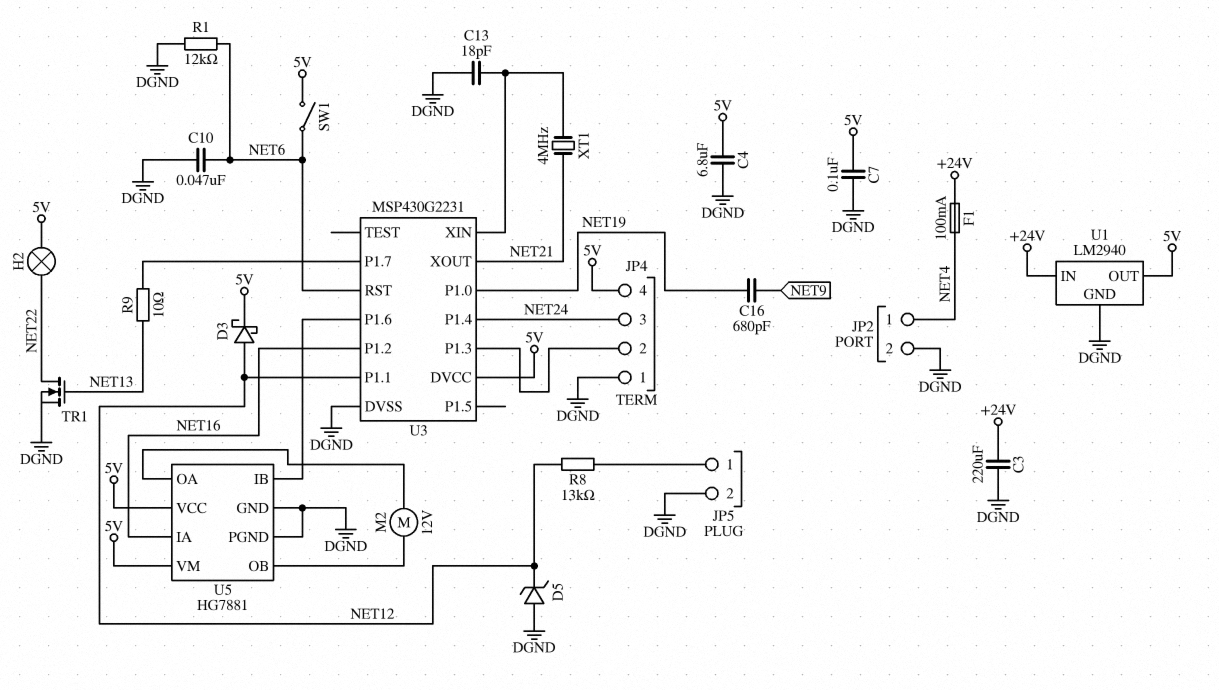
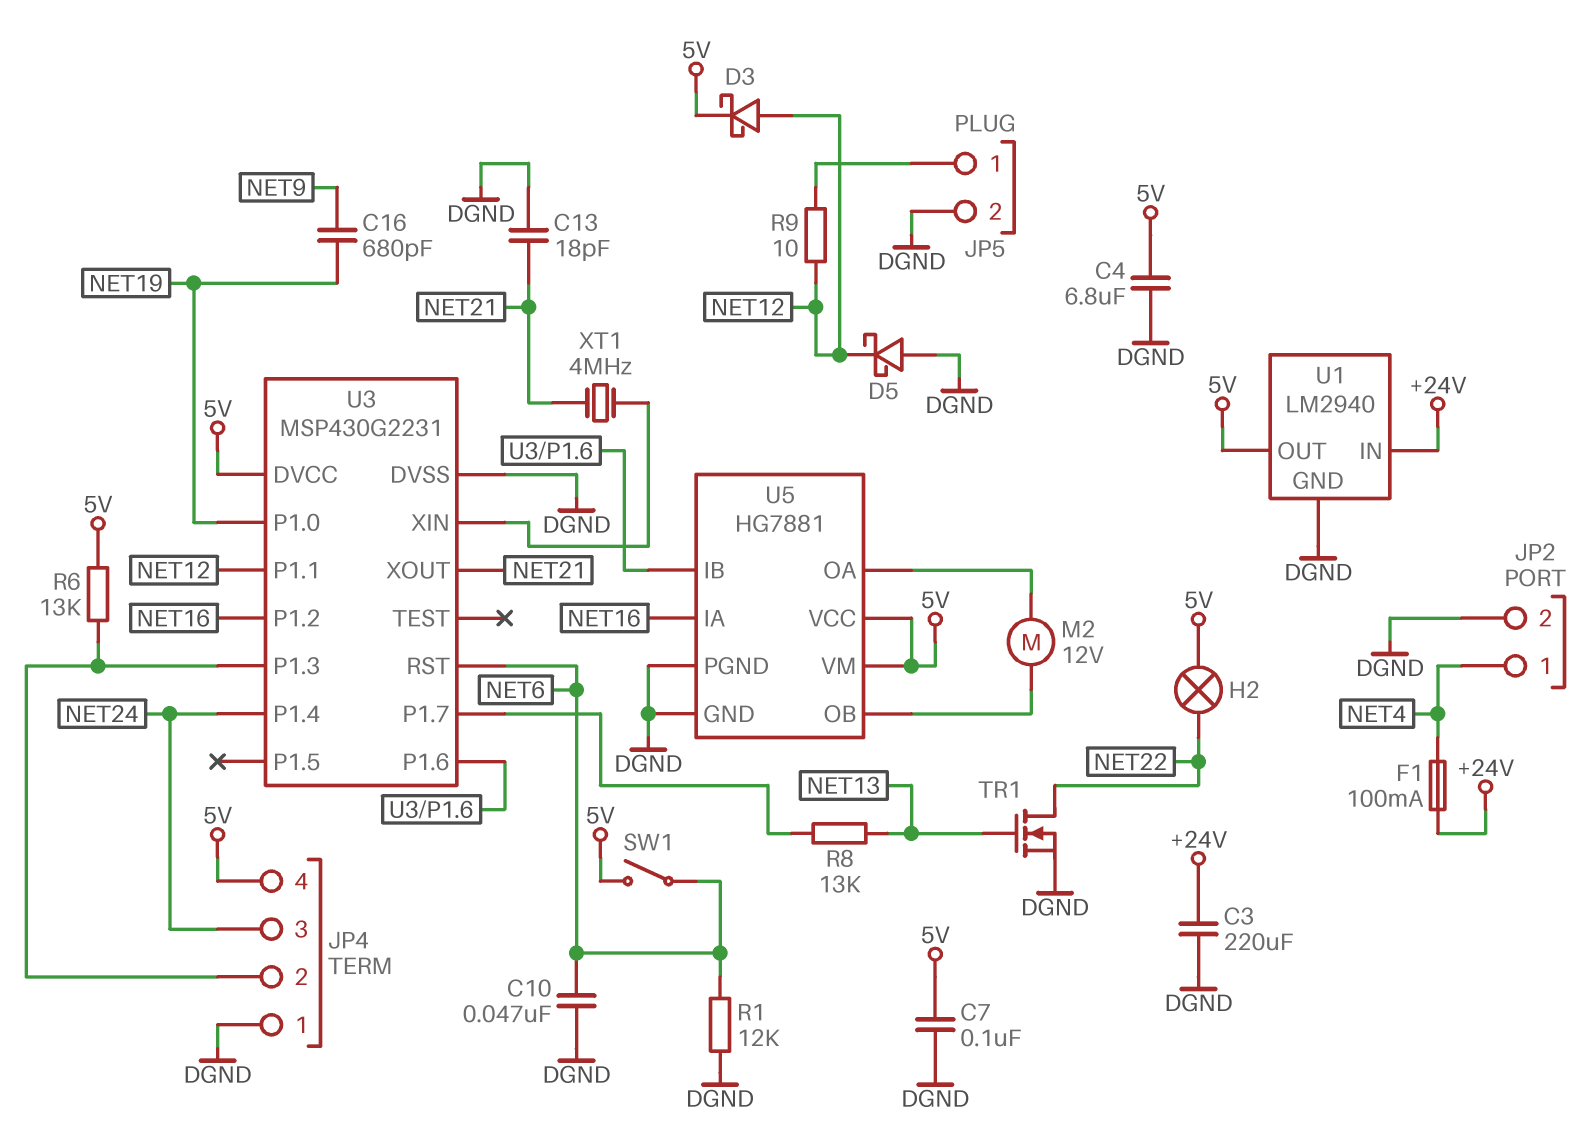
C13: 18pF (DGND, U3/XIN) -> 18pF (DGND, NET21)
D5: zener (A DGND, K NET12) -> schottky (A DGND, K NET12)
R6: none -> 13k (5V, JP4/2)
R8: 13k (JP5/1, NET12) -> 13k (NET13, U3/P1.7)
R9: 10 (NET13, U3/P1.7) -> 10 (JP5/1, NET12)

